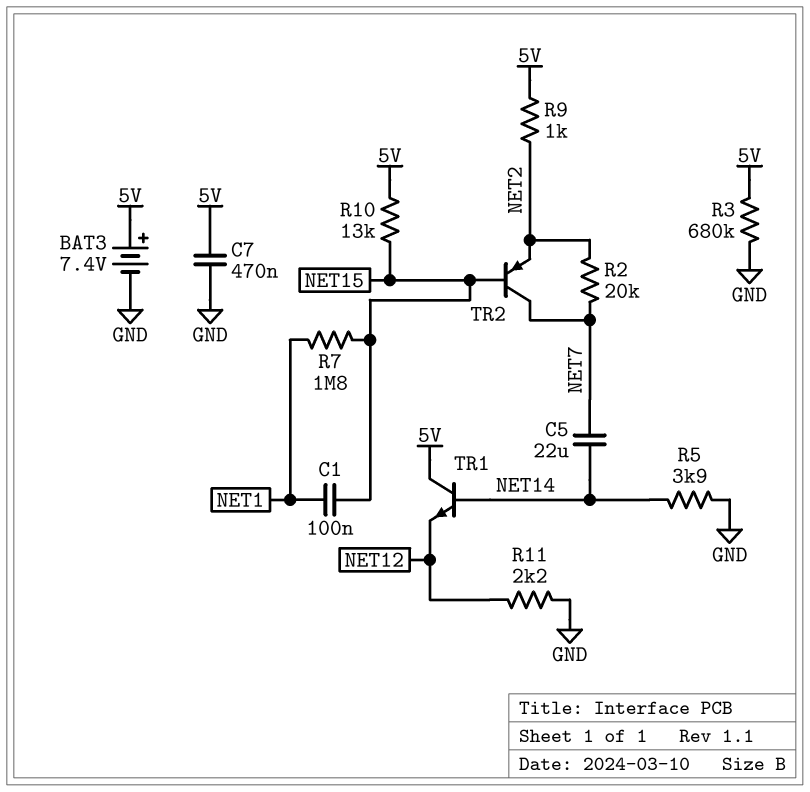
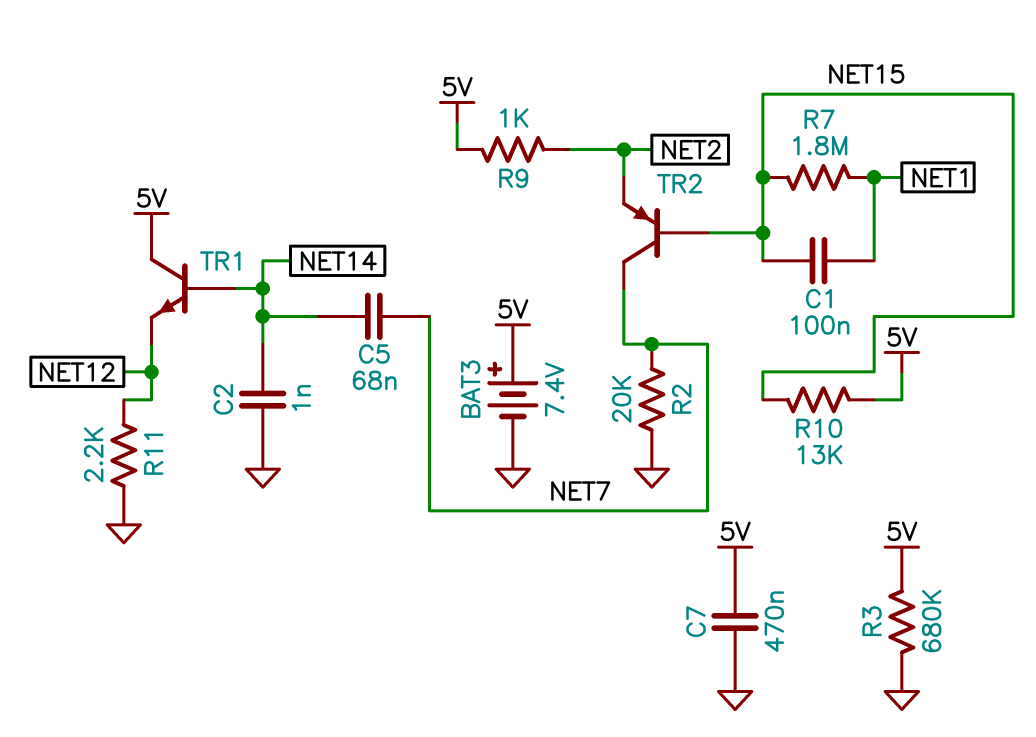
C2: none -> 1nF (GND, NET14)
C5: 22uF (NET7, NET14) -> 68nF (NET7, NET14)
R2: 20k (NET2, NET7) -> 20k (GND, NET7)
R5: 3.9k (GND, NET14) -> none

